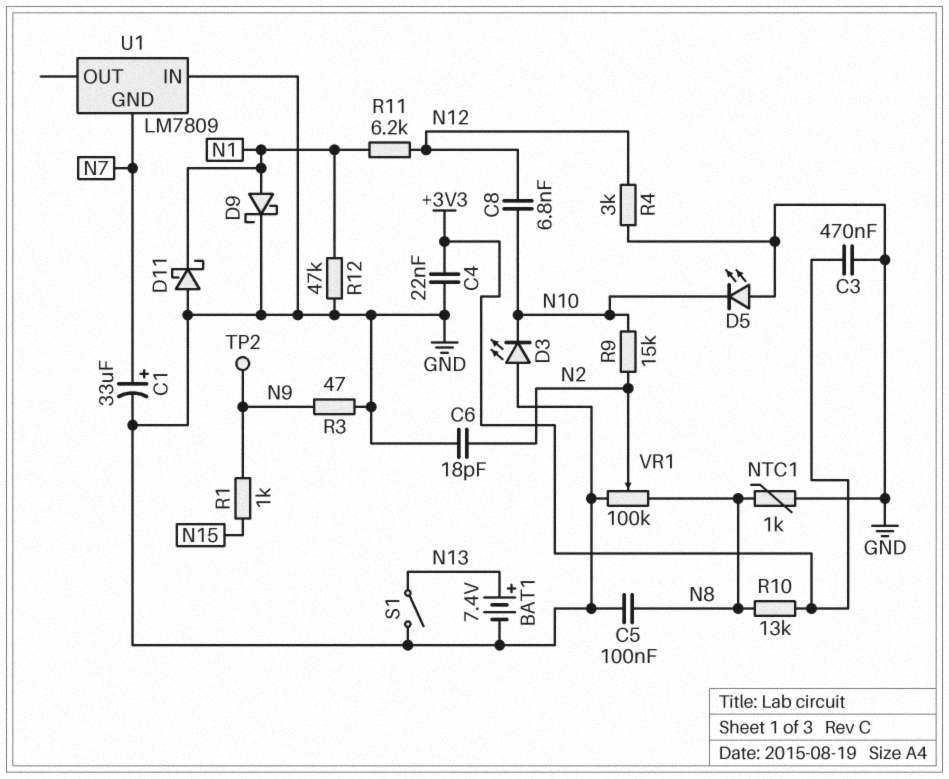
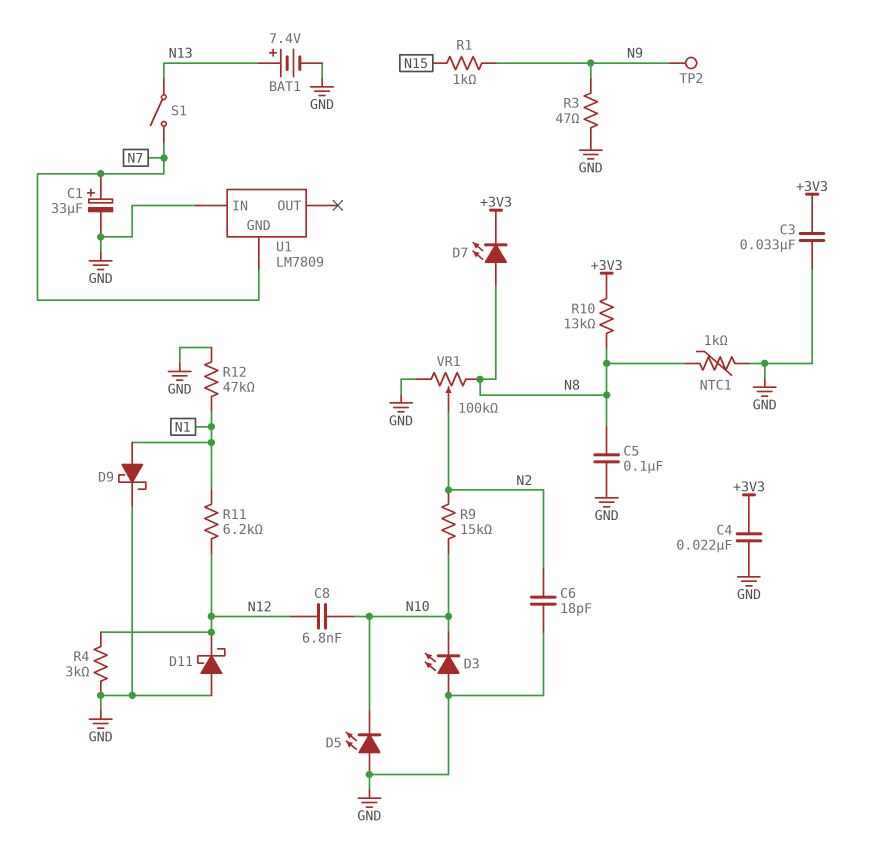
C3: 470nF (+3V3, GND) -> 33nF (+3V3, GND)
D7: none -> LED (A N8, K +3V3)
D11: schottky (A GND, K N1) -> schottky (A GND, K N12)
S1: switch (GND, N13) -> switch (N7, N13)

